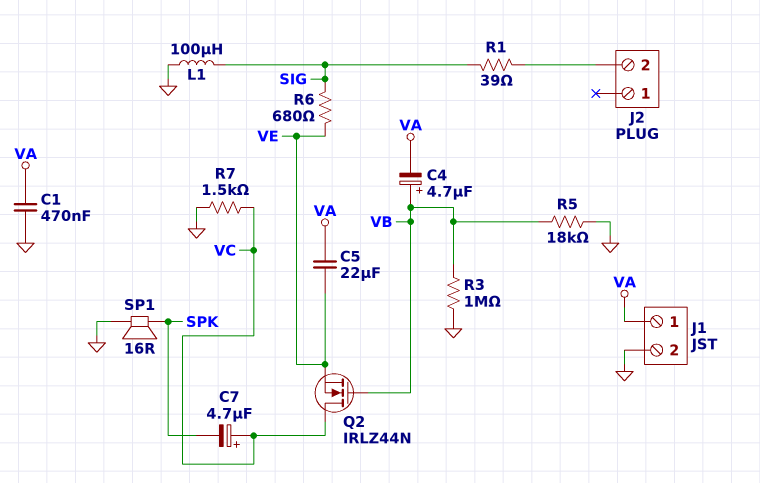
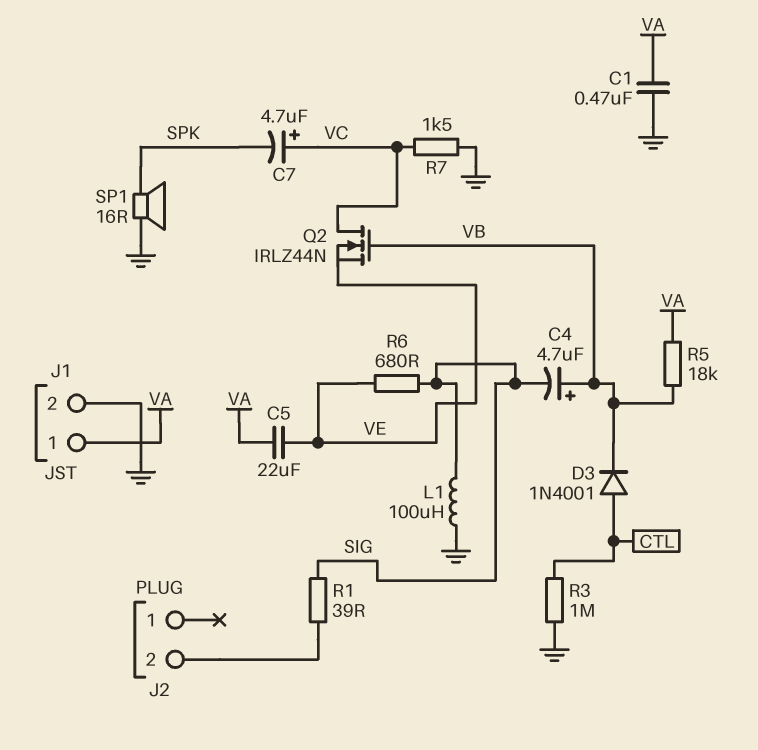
C4: 4.7uF (plus VB, minus VA) -> 4.7uF (plus VB, minus SIG)
D3: none -> diode 1N4001 (A CTL, K VB)
R3: 1M (GND, VB) -> 1M (CTL, GND)
R5: 18k (GND, VB) -> 18k (VA, VB)

